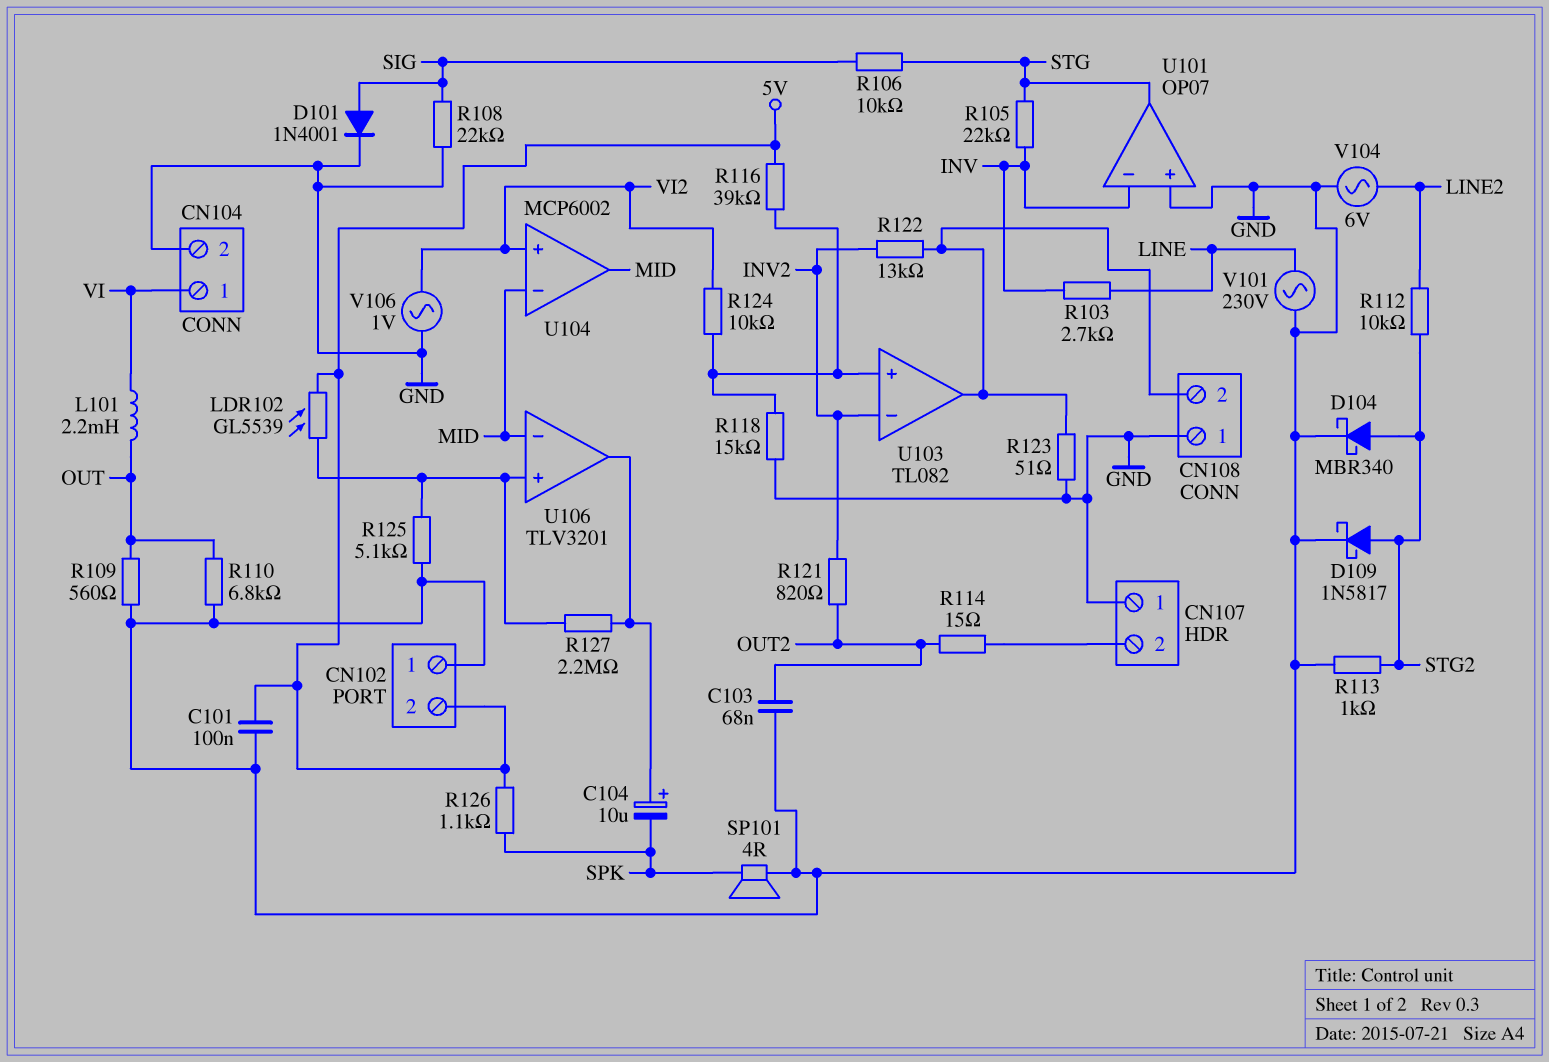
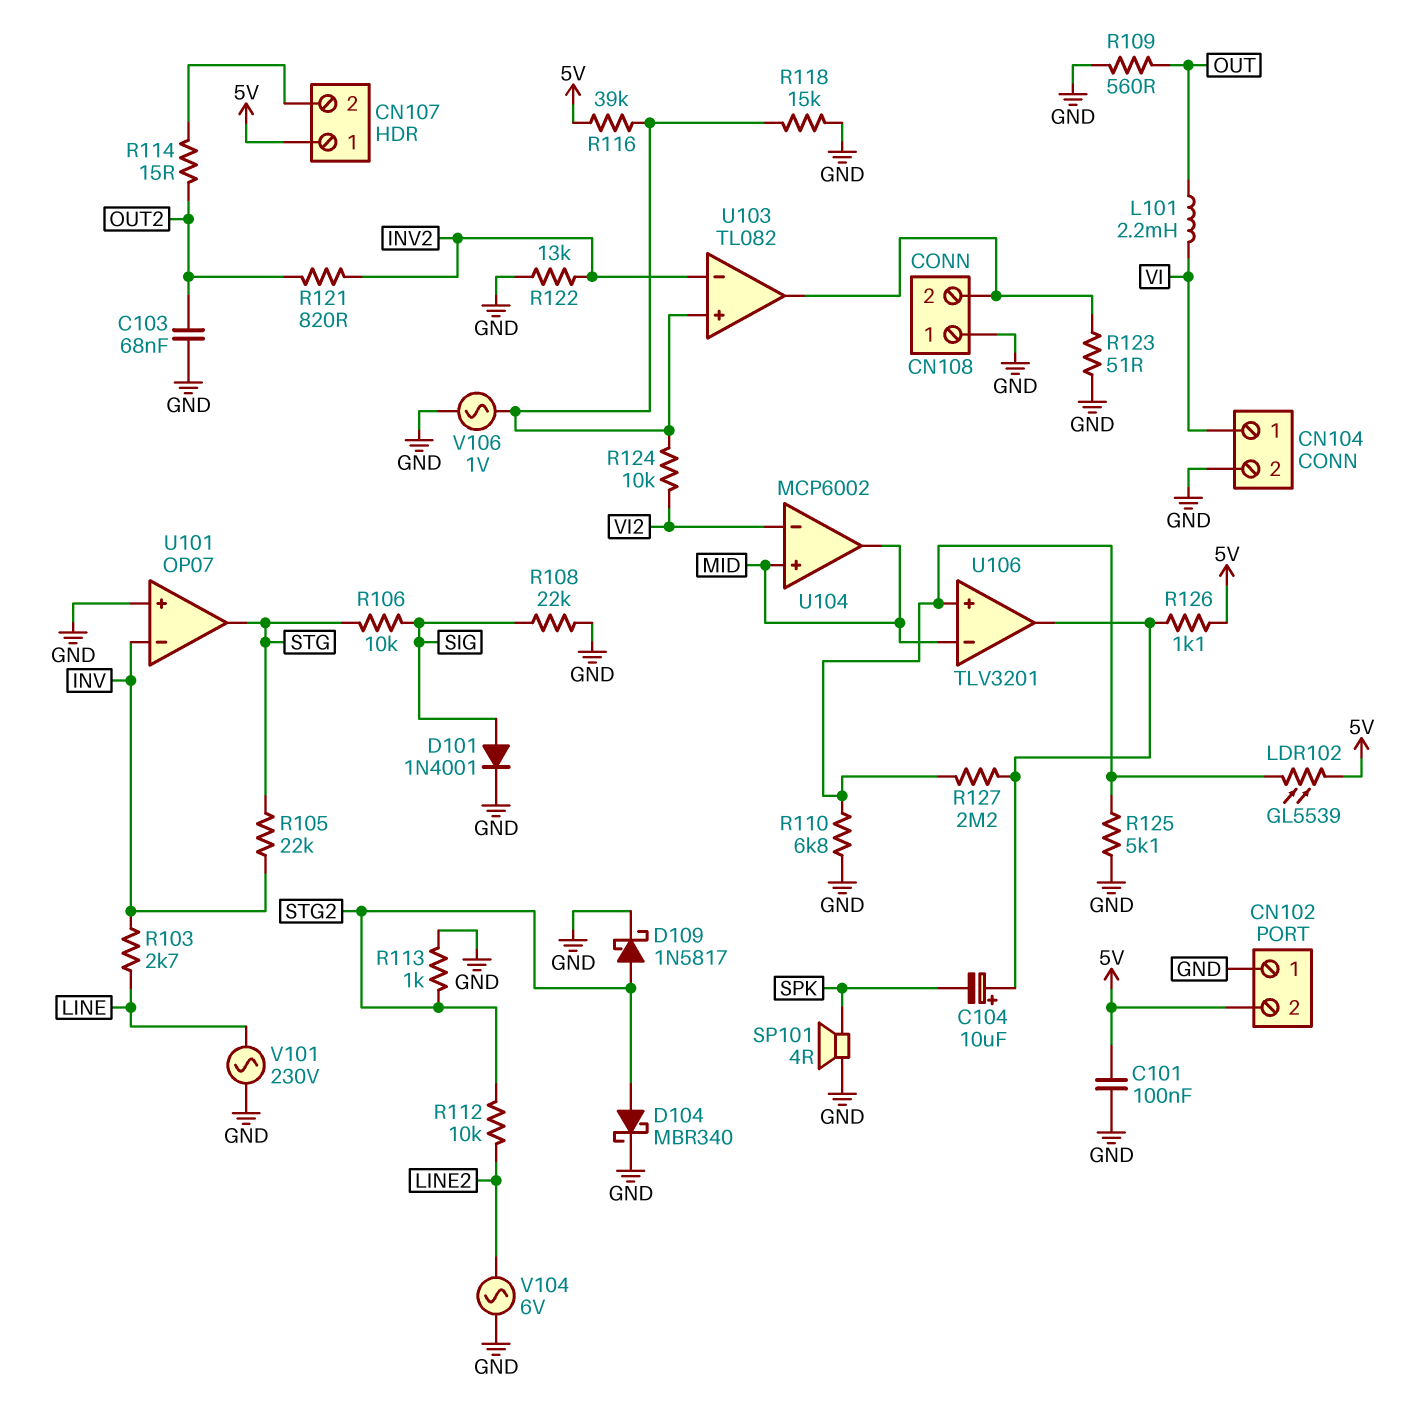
CN107 pin 1: GND -> 5V
R110: 6.8k (GND, OUT) -> 6.8k (GND, U106/in+)
R122: 13k (CN108/2, INV2) -> 13k (GND, INV2)
R126: 1.1k (5V, SPK) -> 1.1k (5V, U106/out)
U104 pin in+: VI2 -> MID
U104 pin in-: MID -> VI2
V106: AC 1V (GND, VI2) -> AC 1V (GND, U103/in+)

